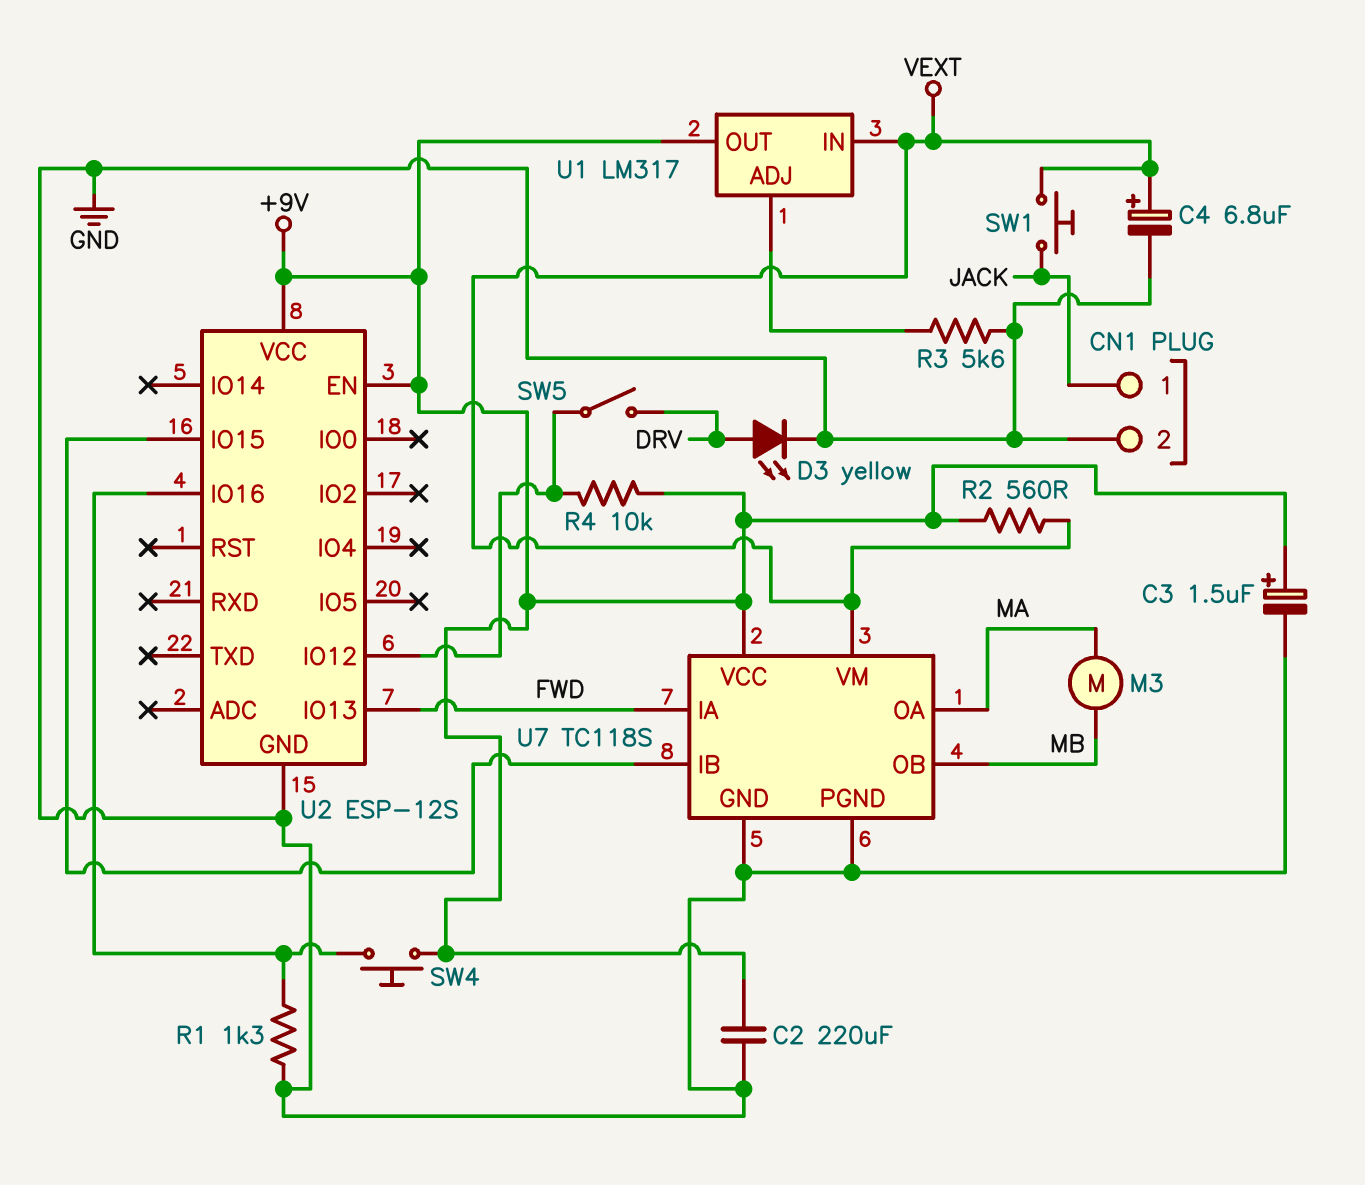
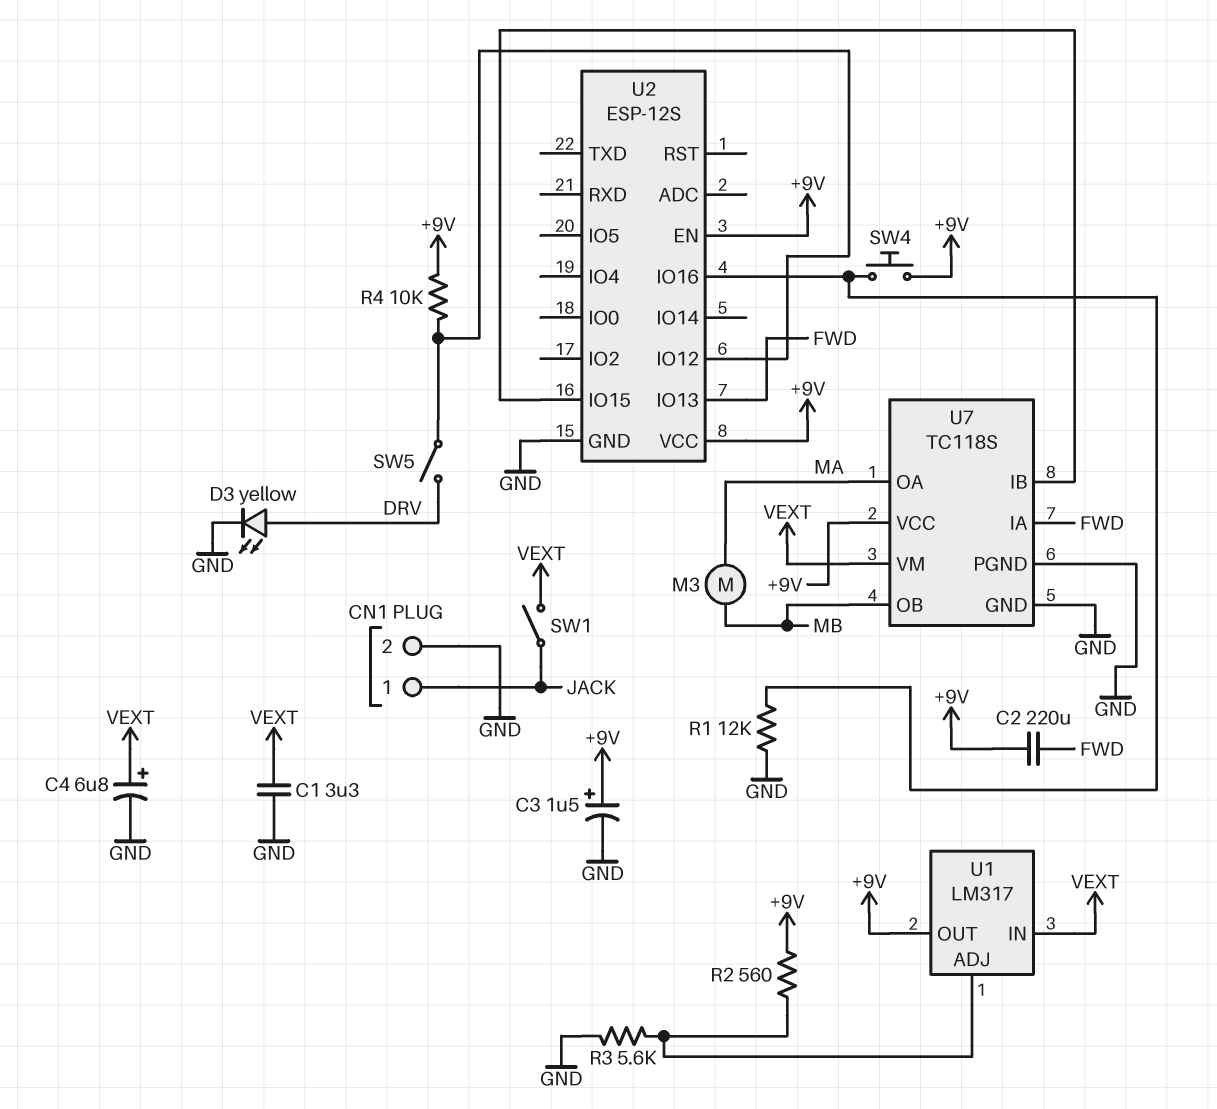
C1: none -> 3.3uF (GND, VEXT)
C2: 220uF (+9V, GND) -> 220uF (+9V, FWD)
R1: 1.3k (GND, U2/IO16) -> 12k (GND, U2/IO16)
R2: 560 (+9V, VEXT) -> 560 (+9V, U1/ADJ)
SW1: button (JACK, VEXT) -> switch (JACK, VEXT)

